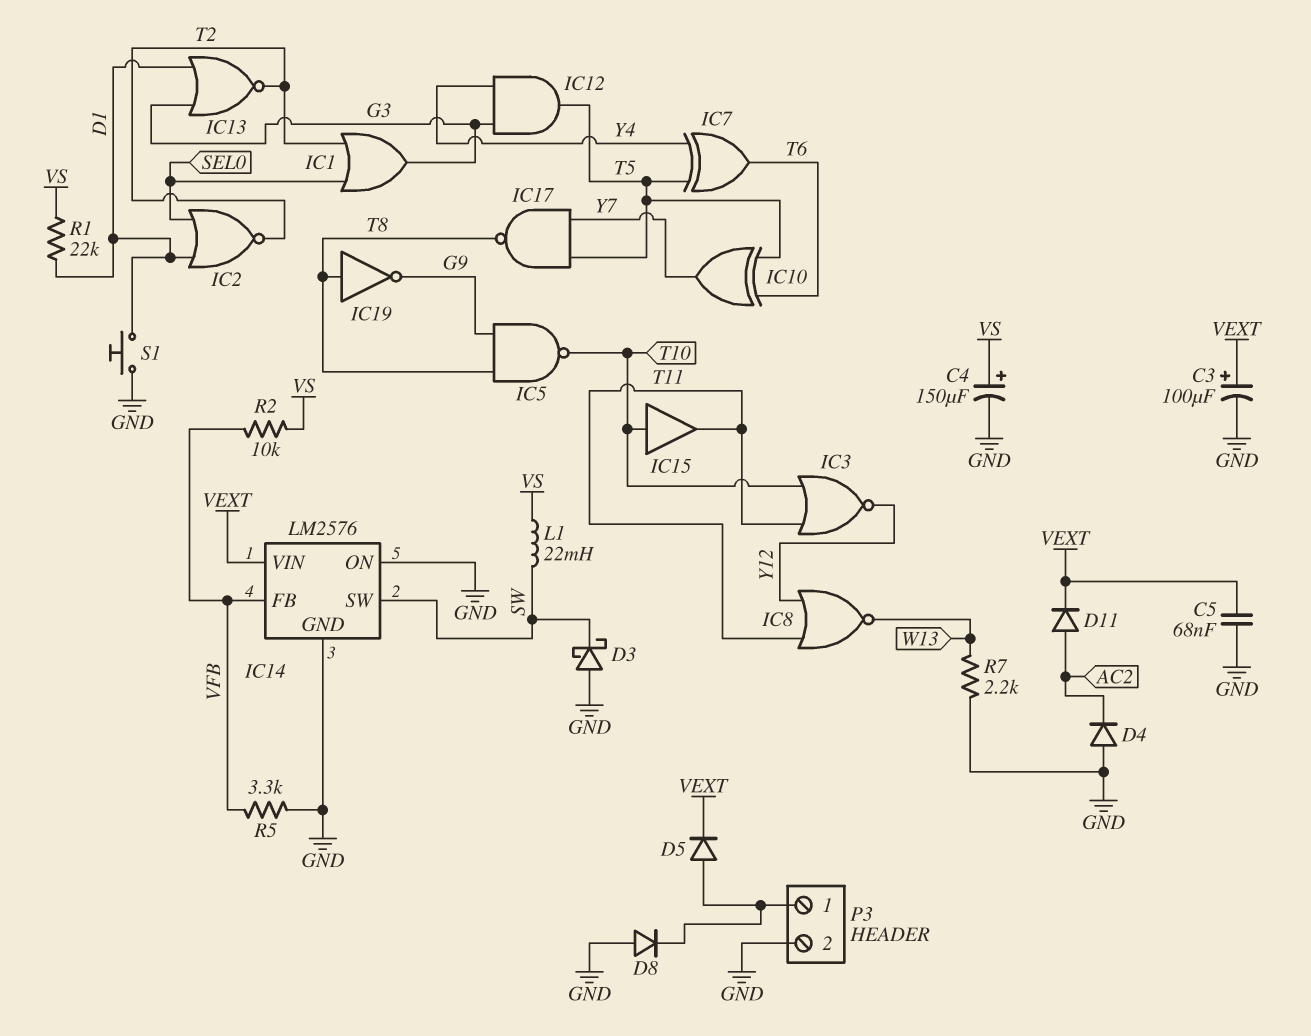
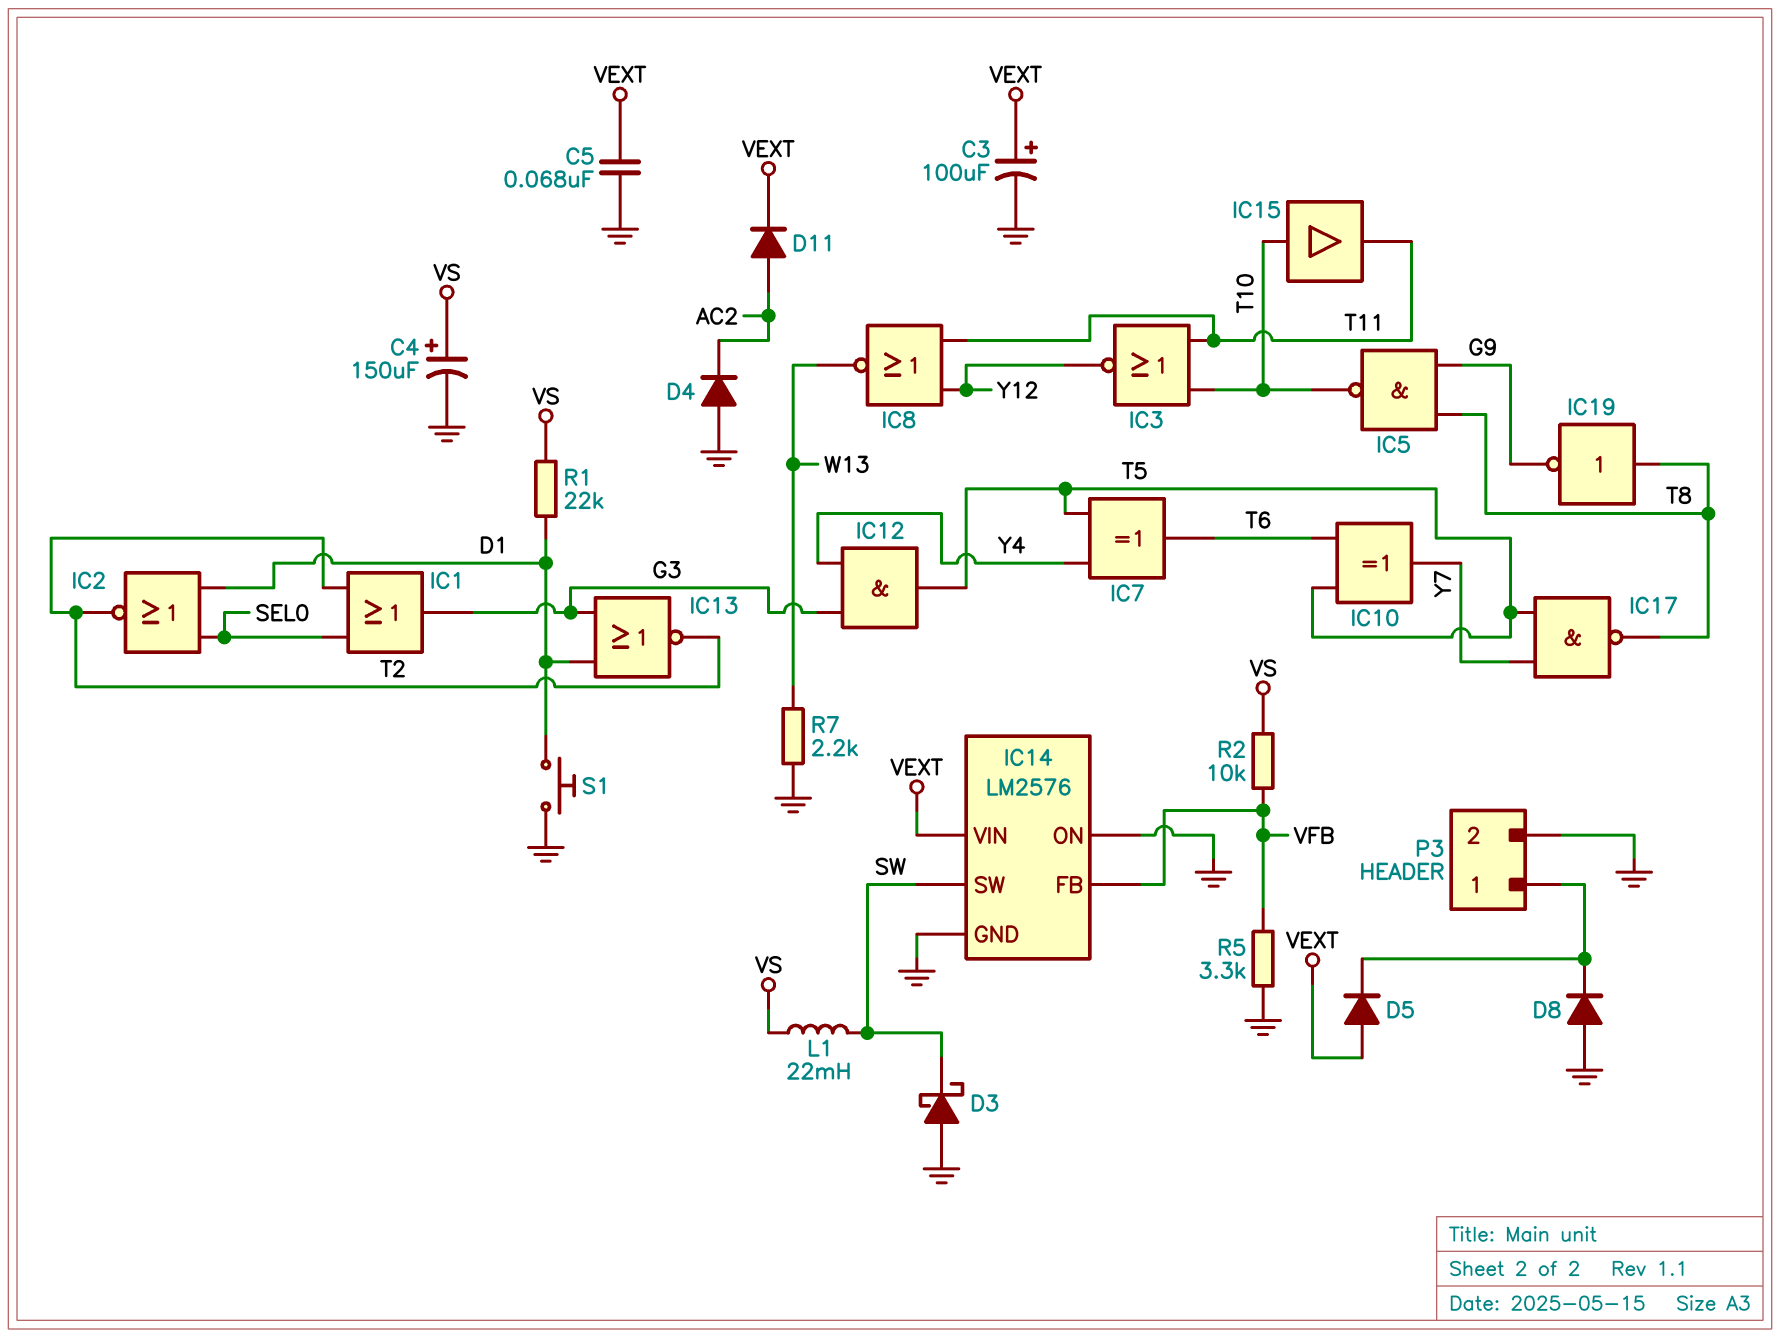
D5: diode (A P3/1, K VEXT) -> diode (A VEXT, K P3/1)

